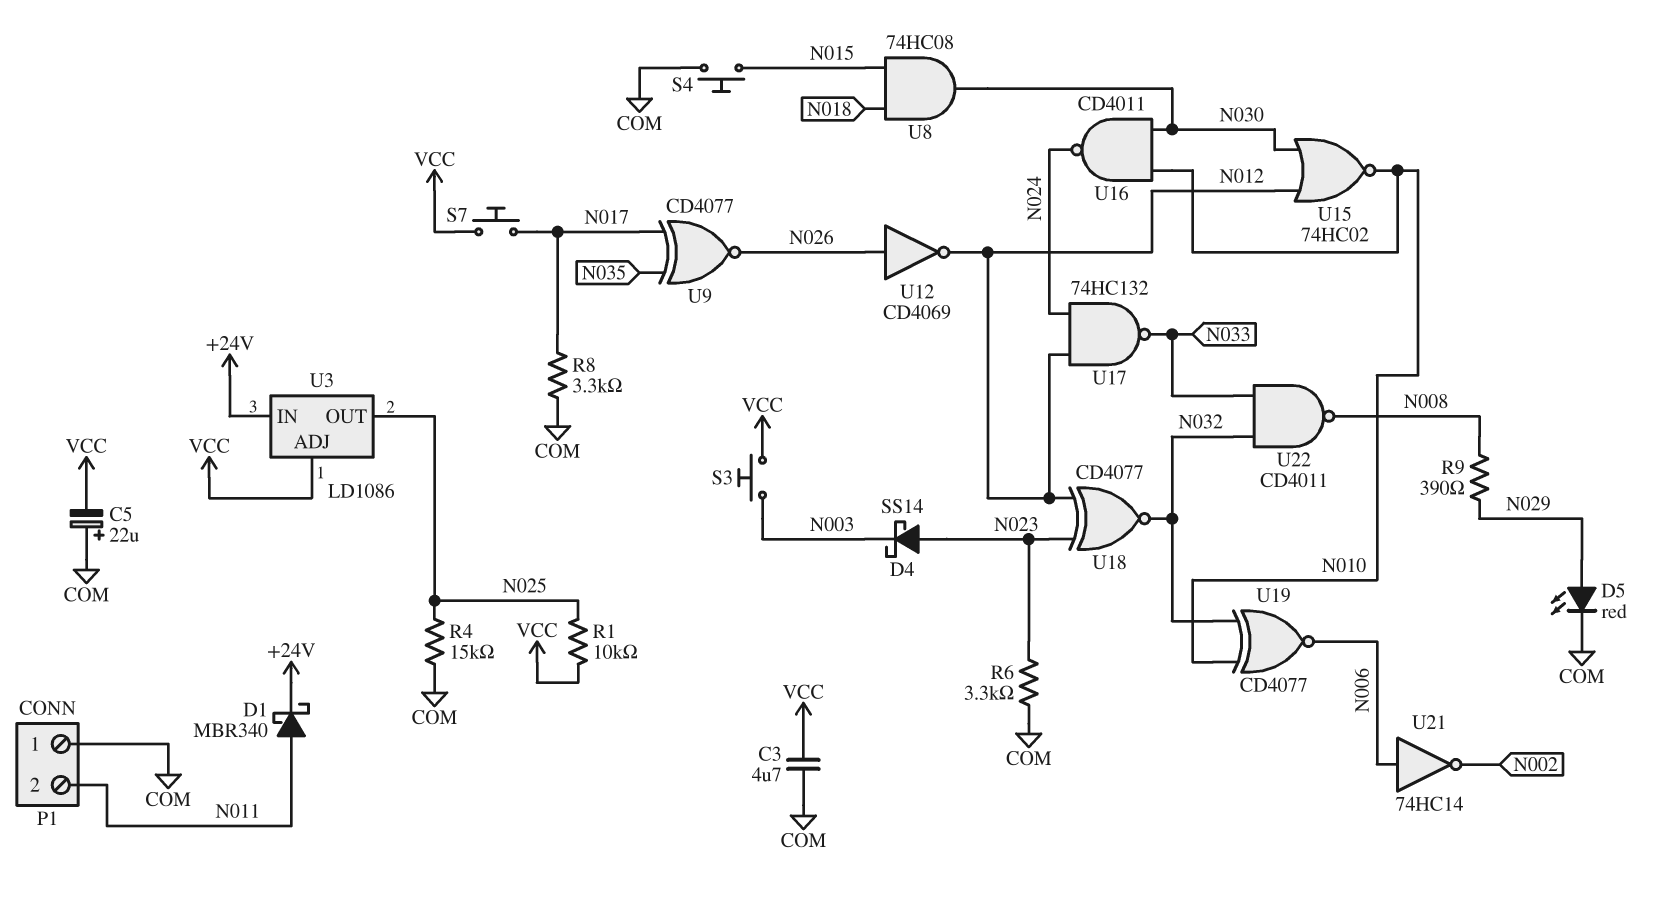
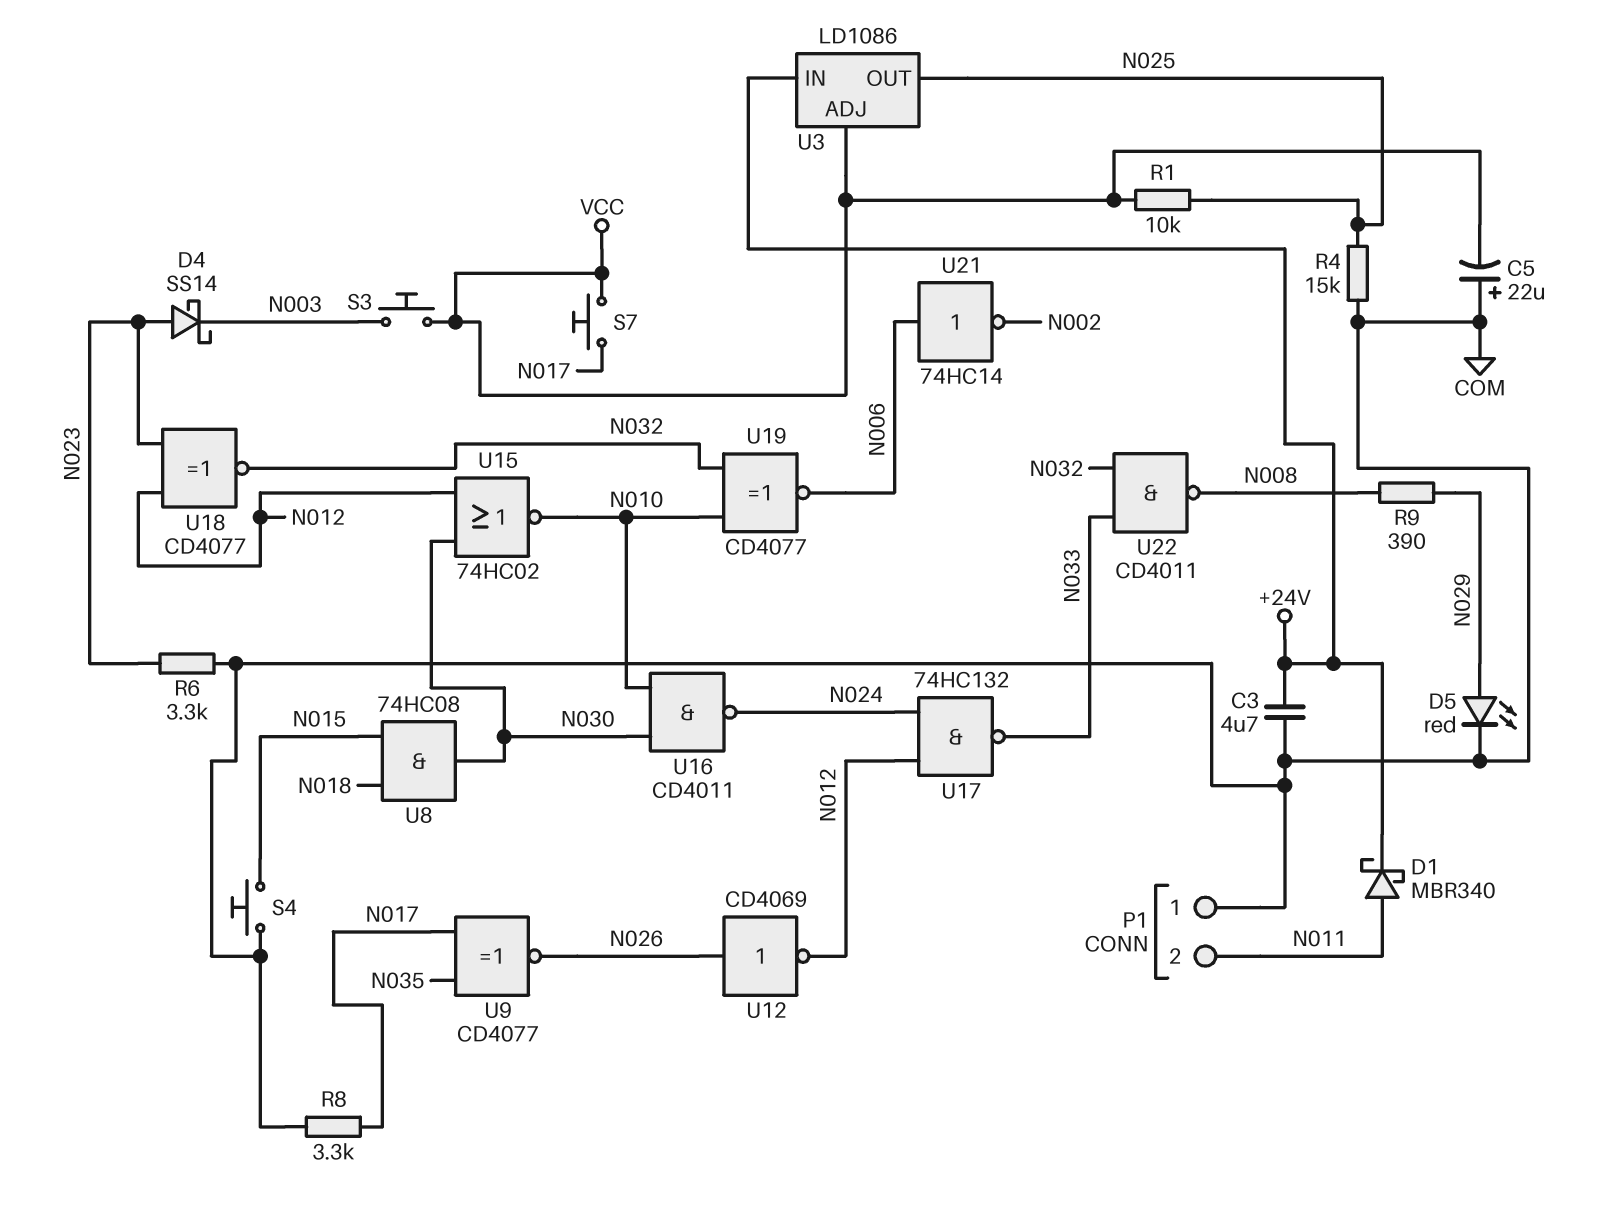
C3: 4.7uF (COM, VCC) -> 4.7uF (+24V, COM)

